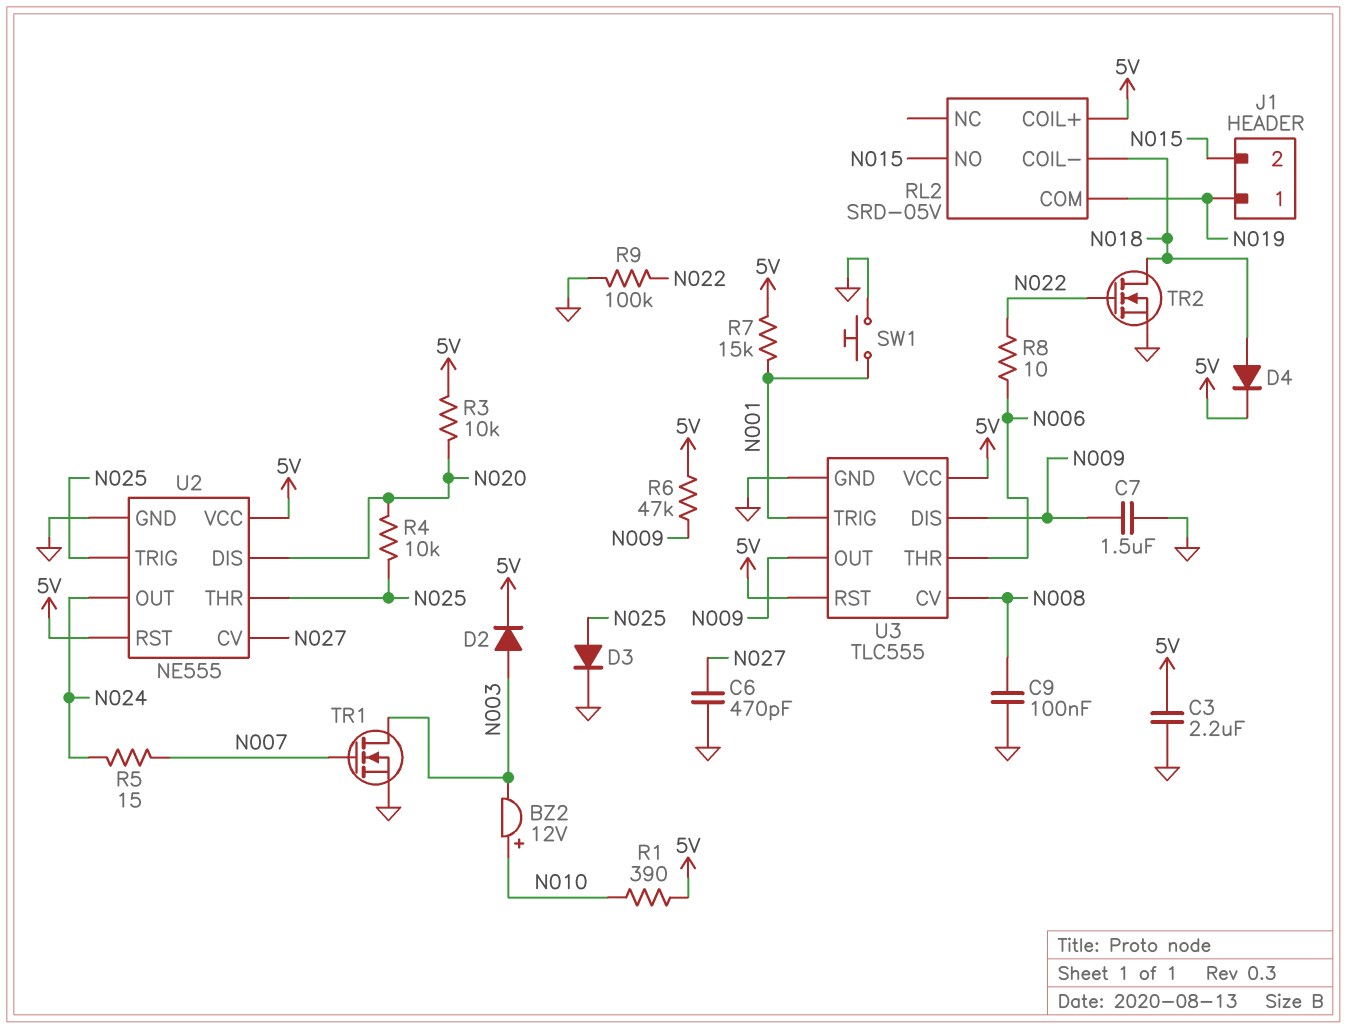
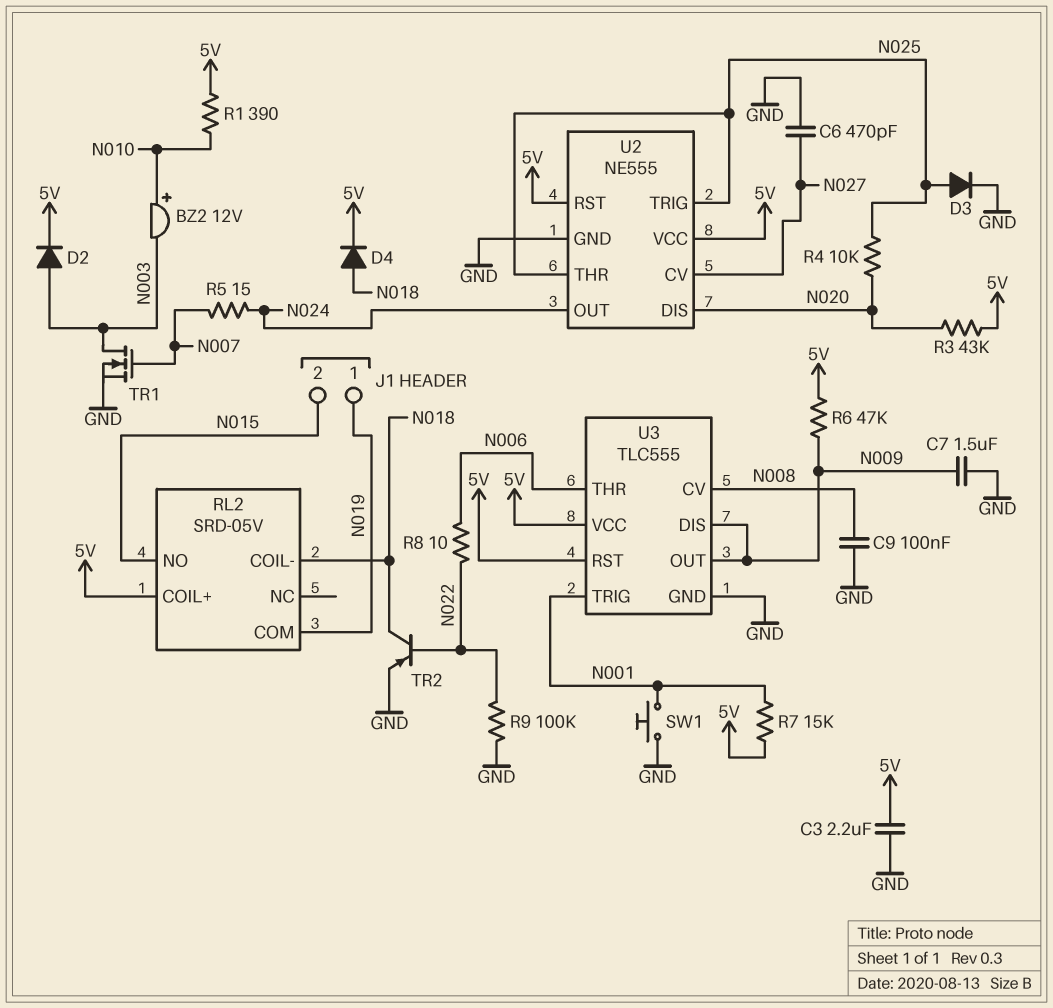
R3: 10k (5V, N020) -> 43k (5V, N020)
TR2: NMOS (G N022, D N018, S GND) -> PNP (B N022, C N018, E GND)

